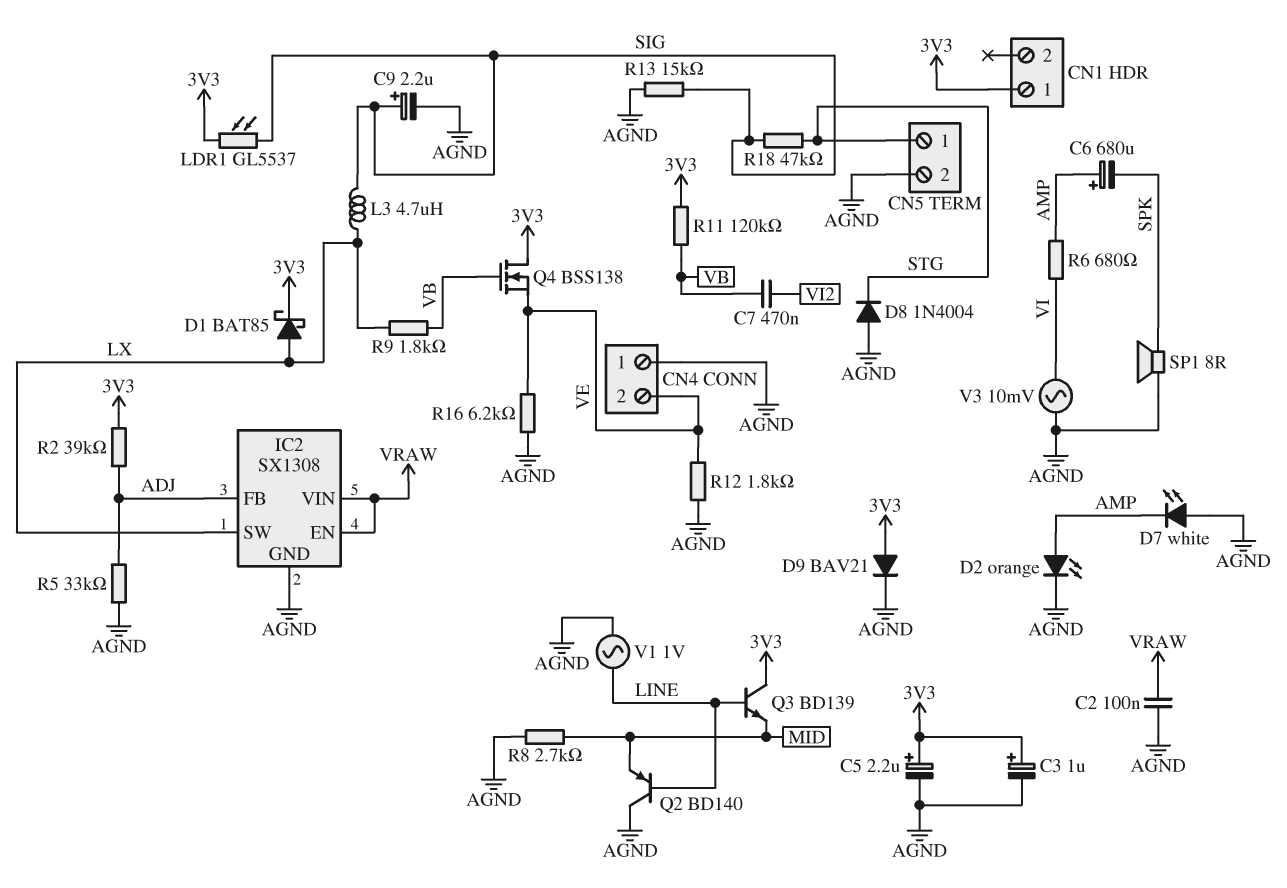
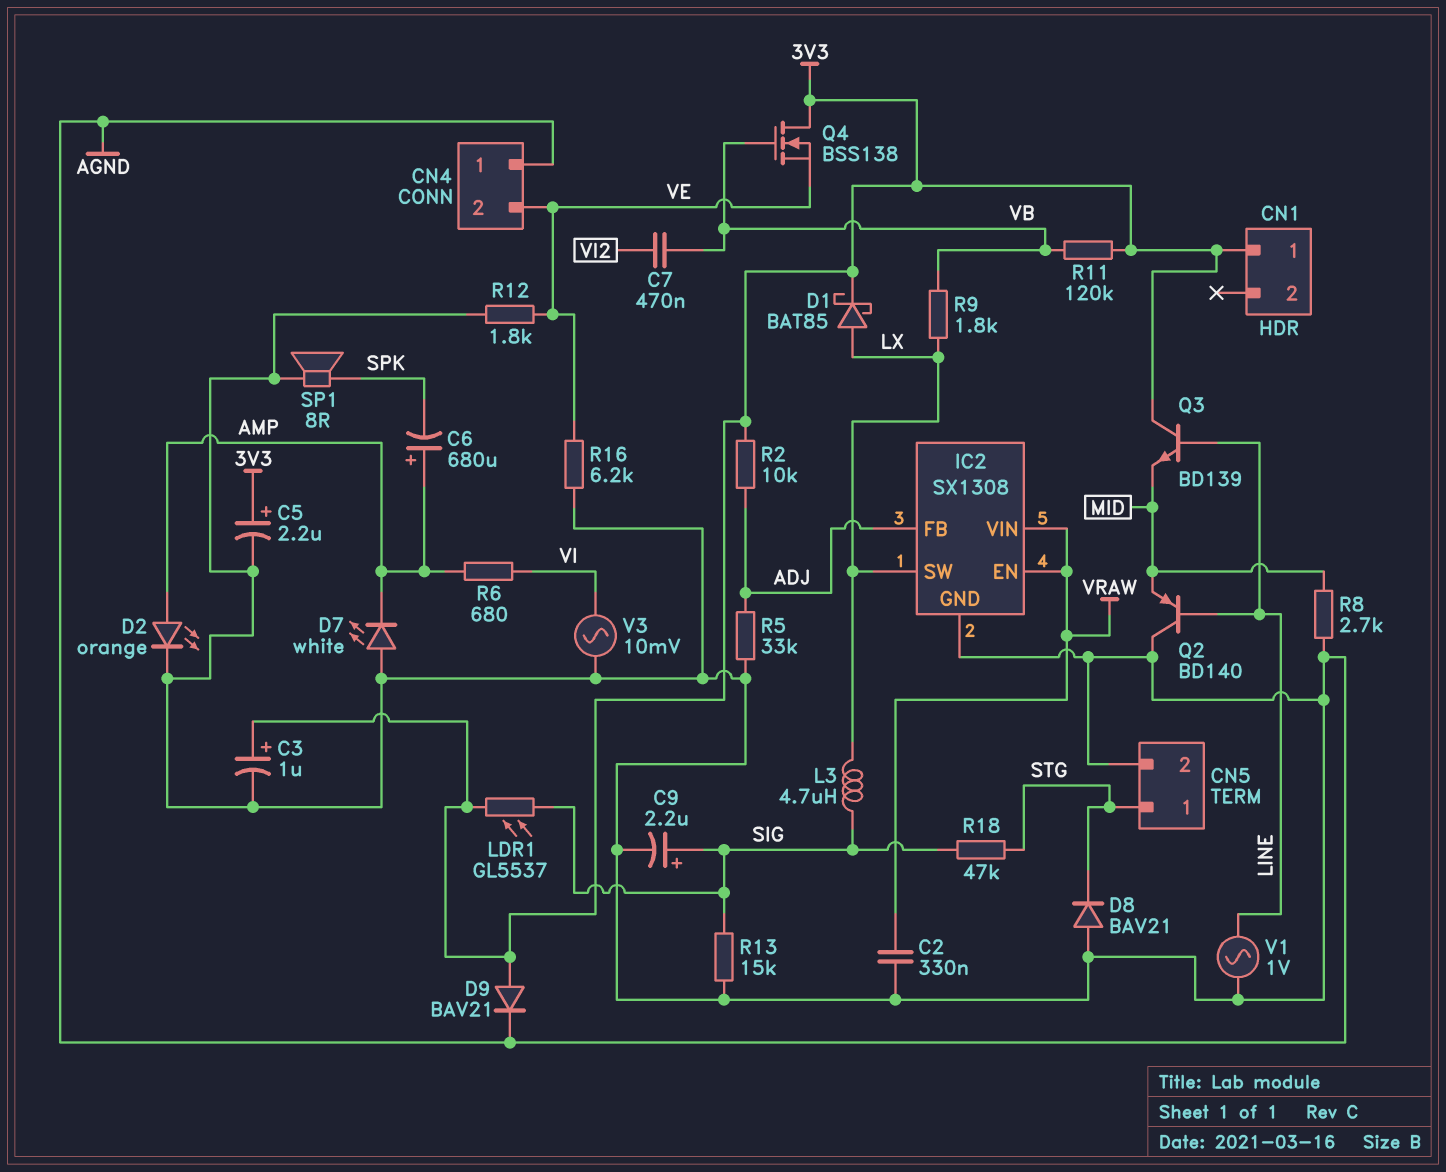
C2: 100nF (AGND, VRAW) -> 330nF (AGND, VRAW)
D8: diode 1N4004 (A AGND, K STG) -> diode BAV21 (A AGND, K STG)
R2: 39k (3V3, ADJ) -> 10k (3V3, ADJ)

